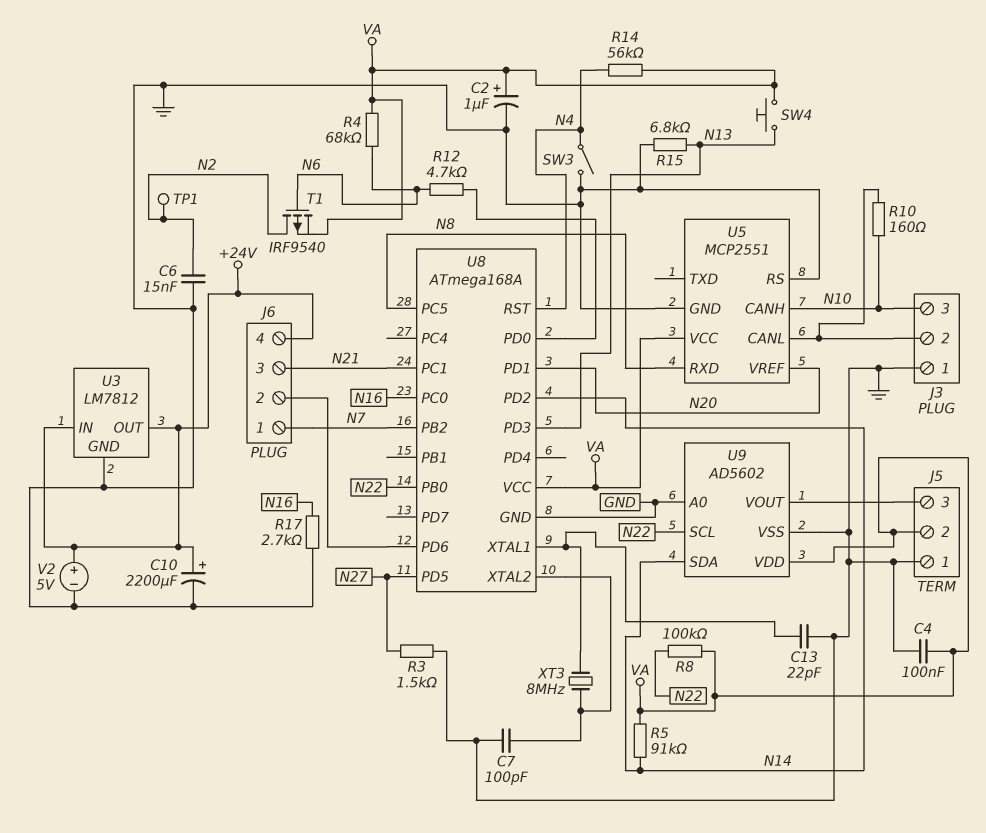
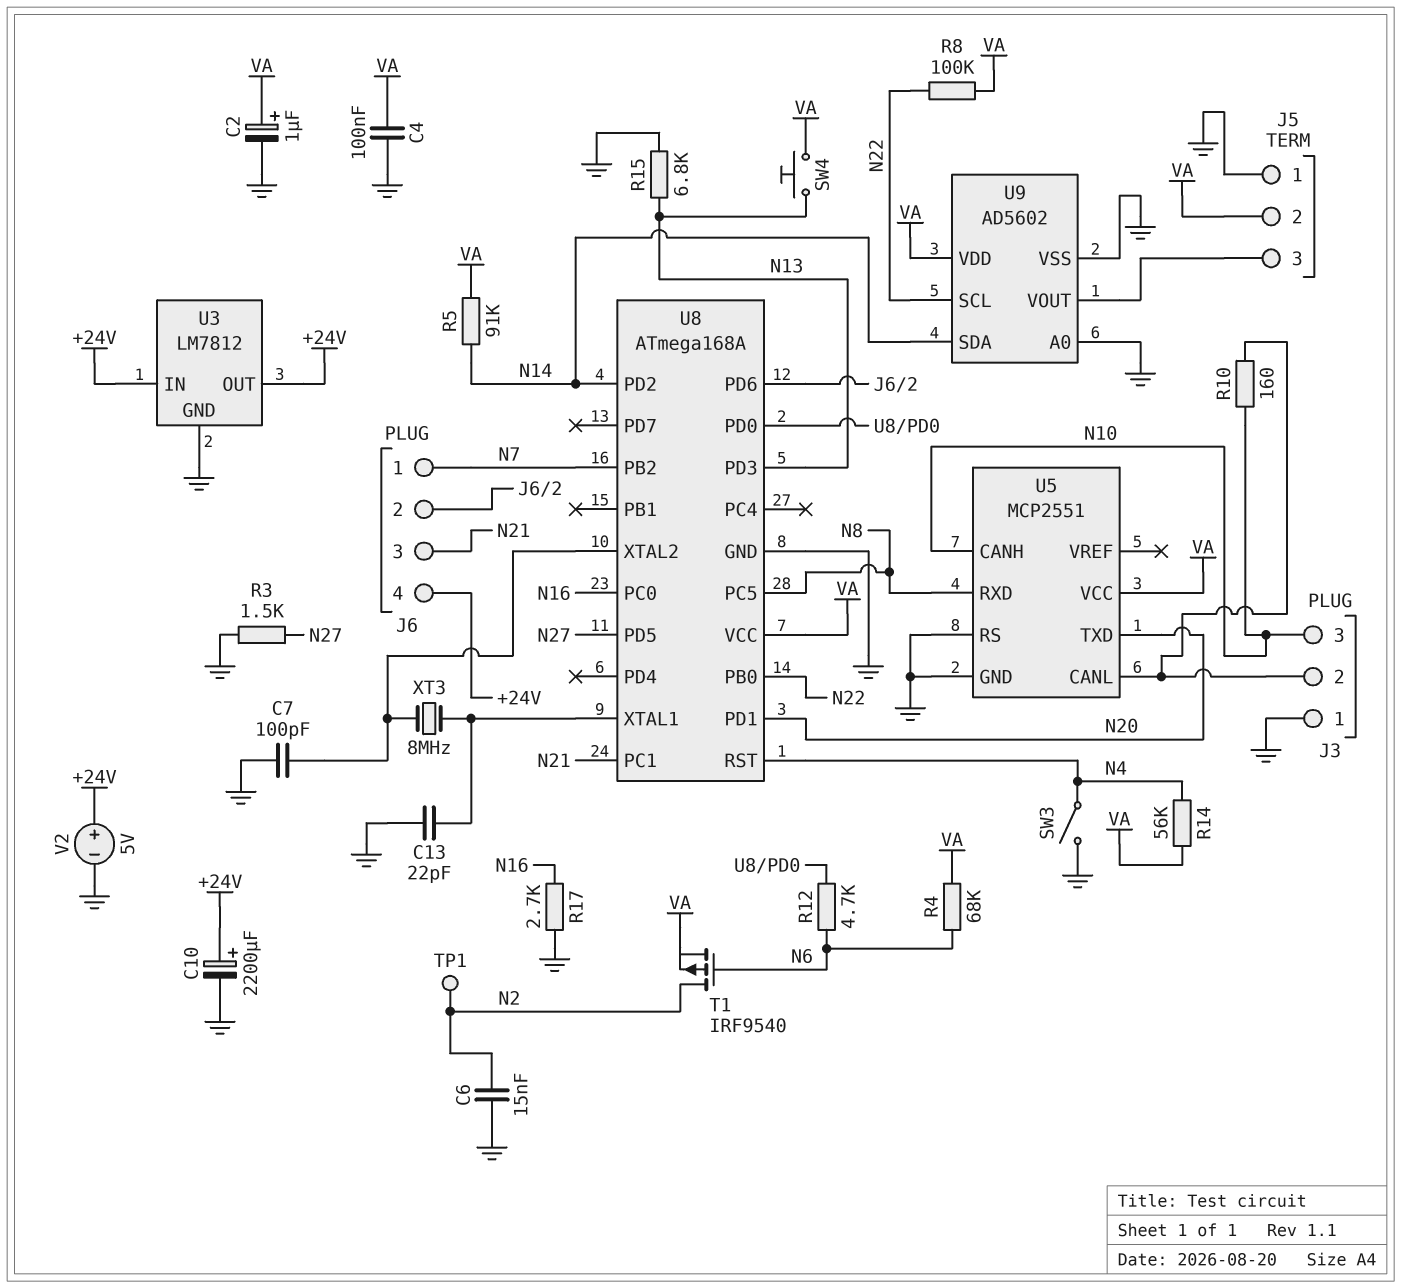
U5 pin TXD: none -> N20
U5 pin VREF: N20 -> none

